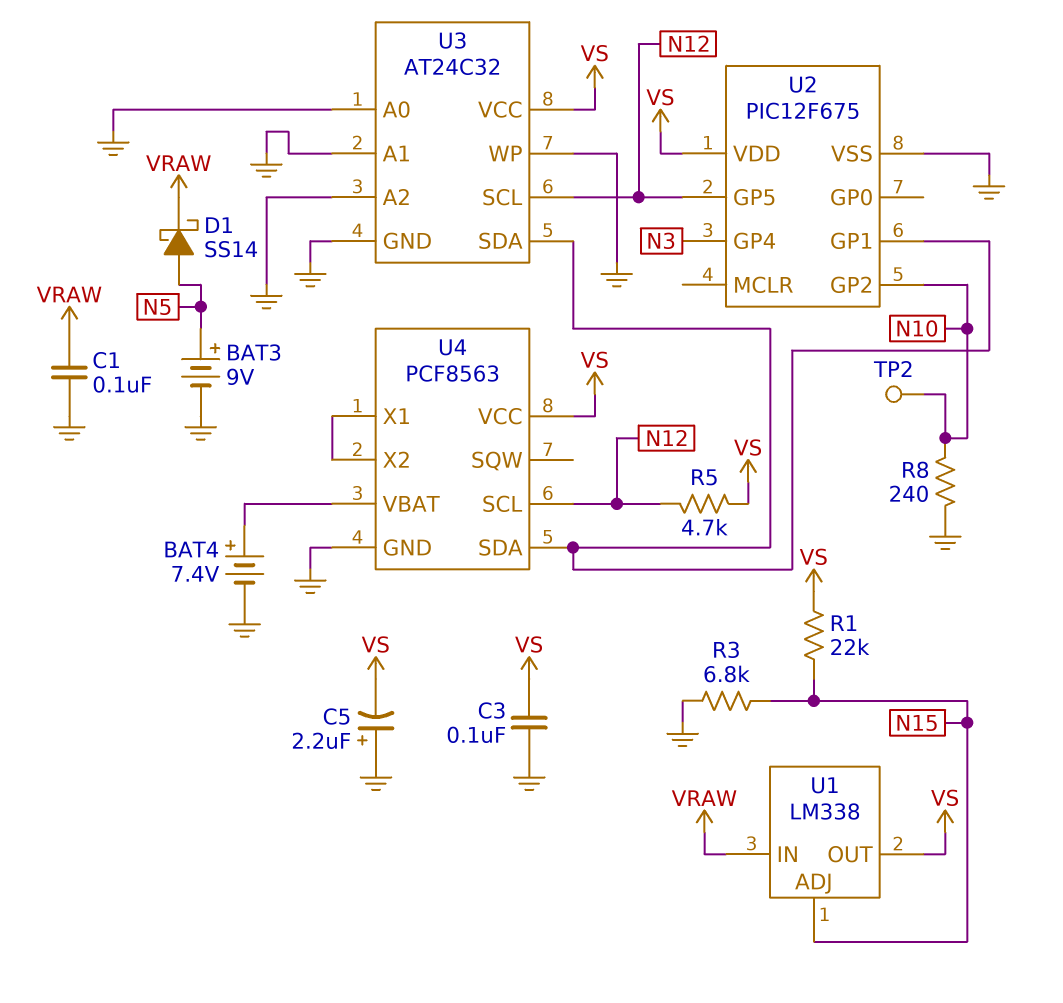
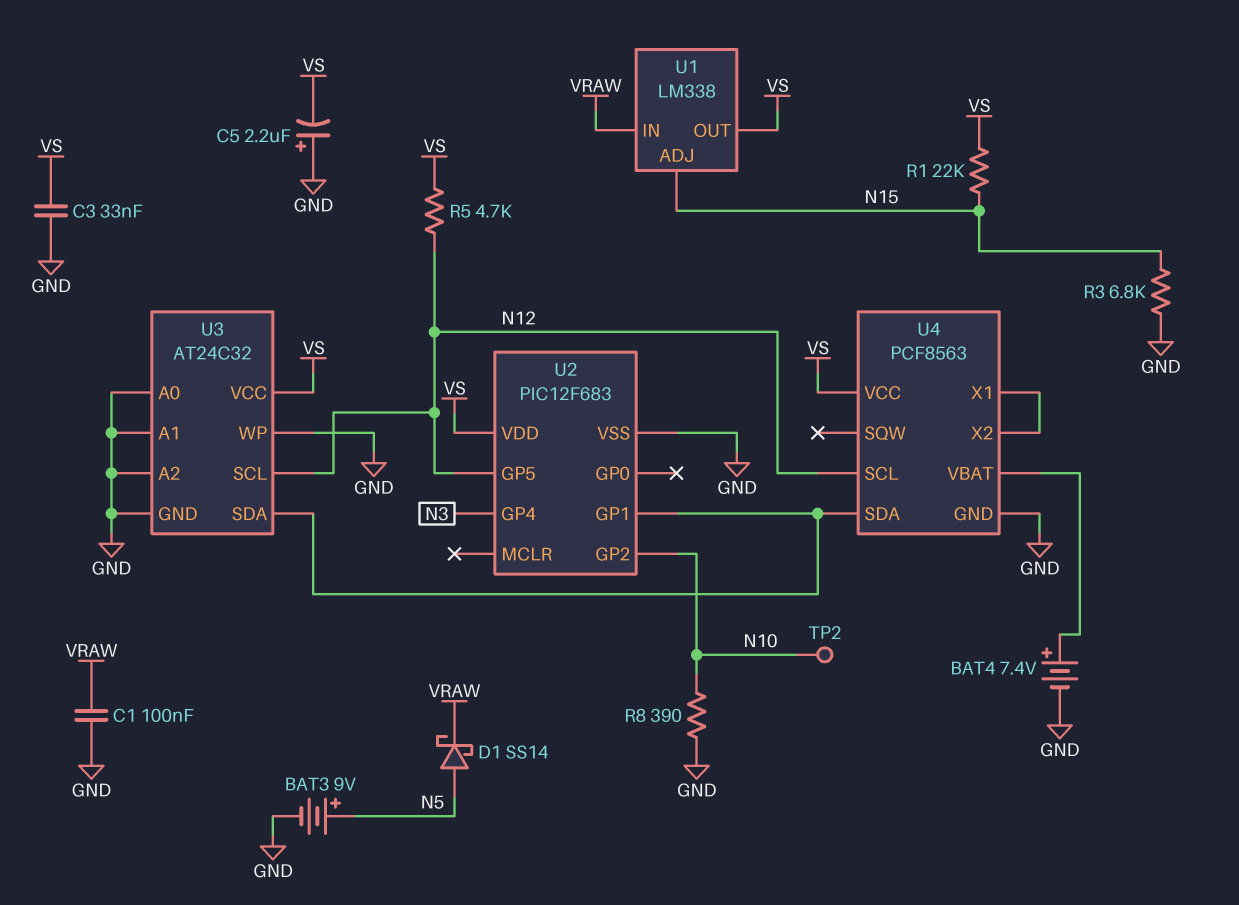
C3: 100nF (GND, VS) -> 33nF (GND, VS)
R8: 240 (GND, N10) -> 390 (GND, N10)
U2: PIC12F675 -> PIC12F683

